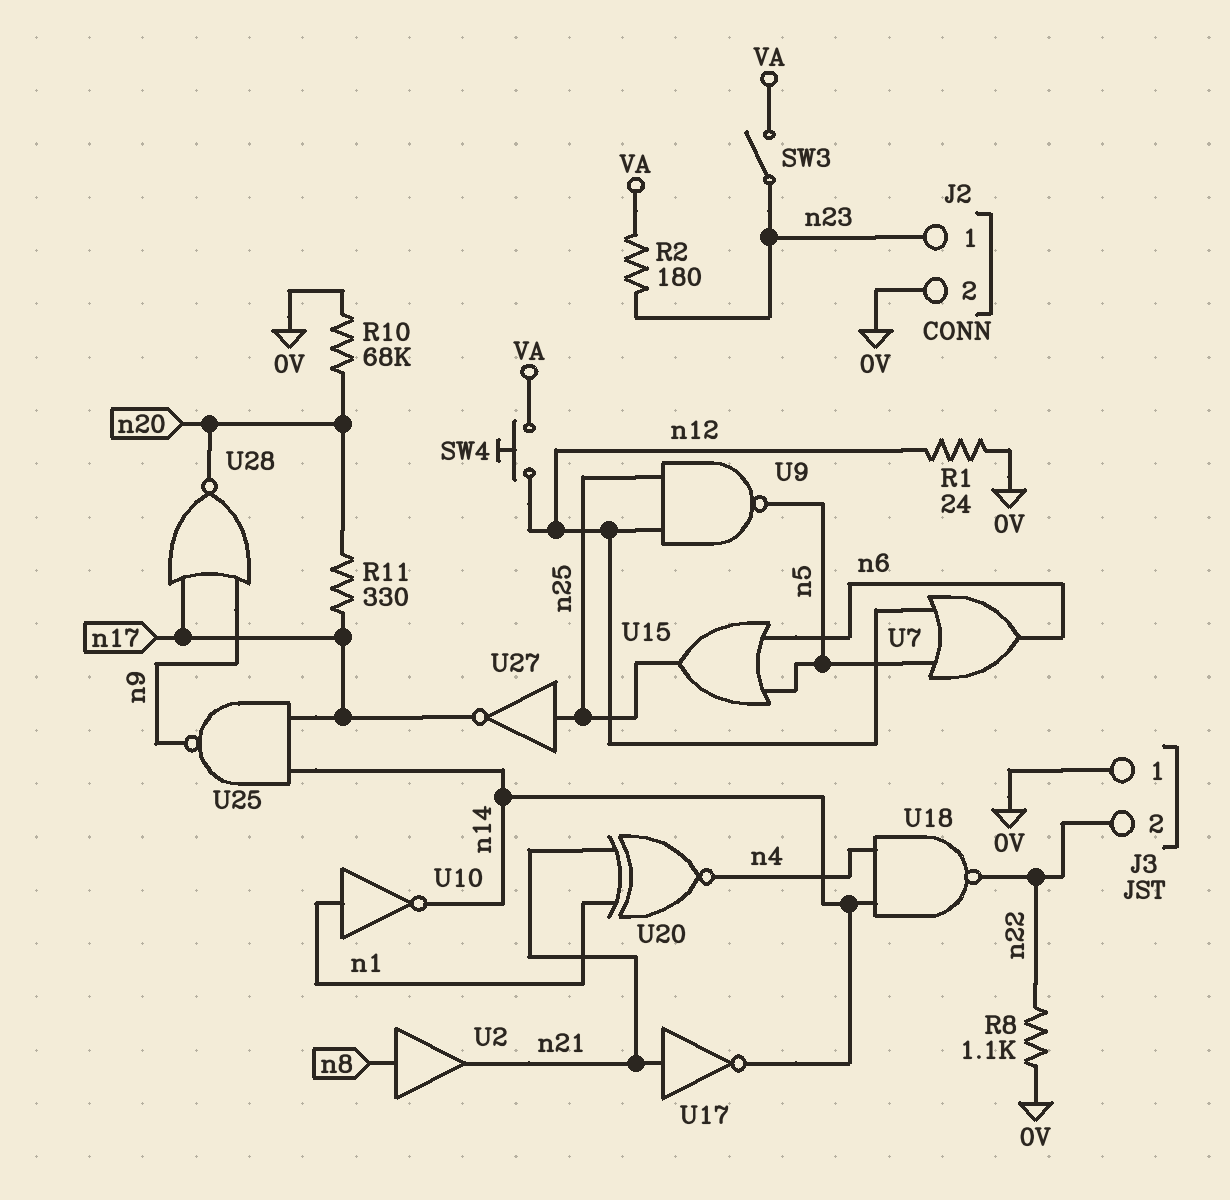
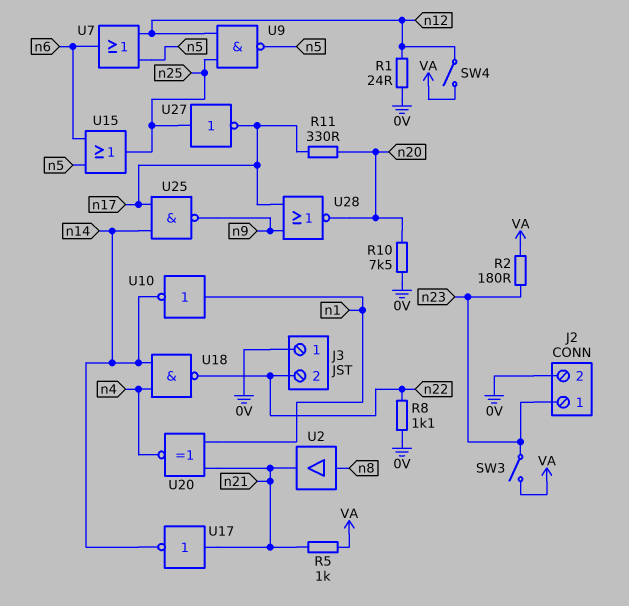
R5: none -> 1k (VA, n21)
R10: 68k (0V, n20) -> 7.5k (0V, n20)
SW4: button (VA, n12) -> switch (VA, n12)

